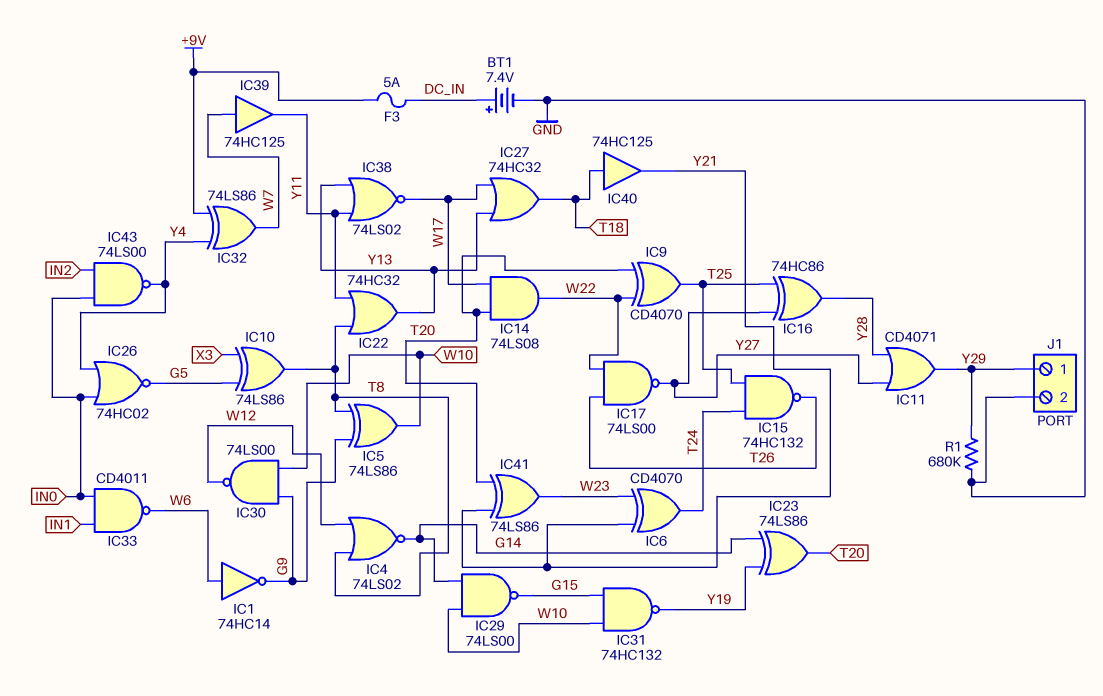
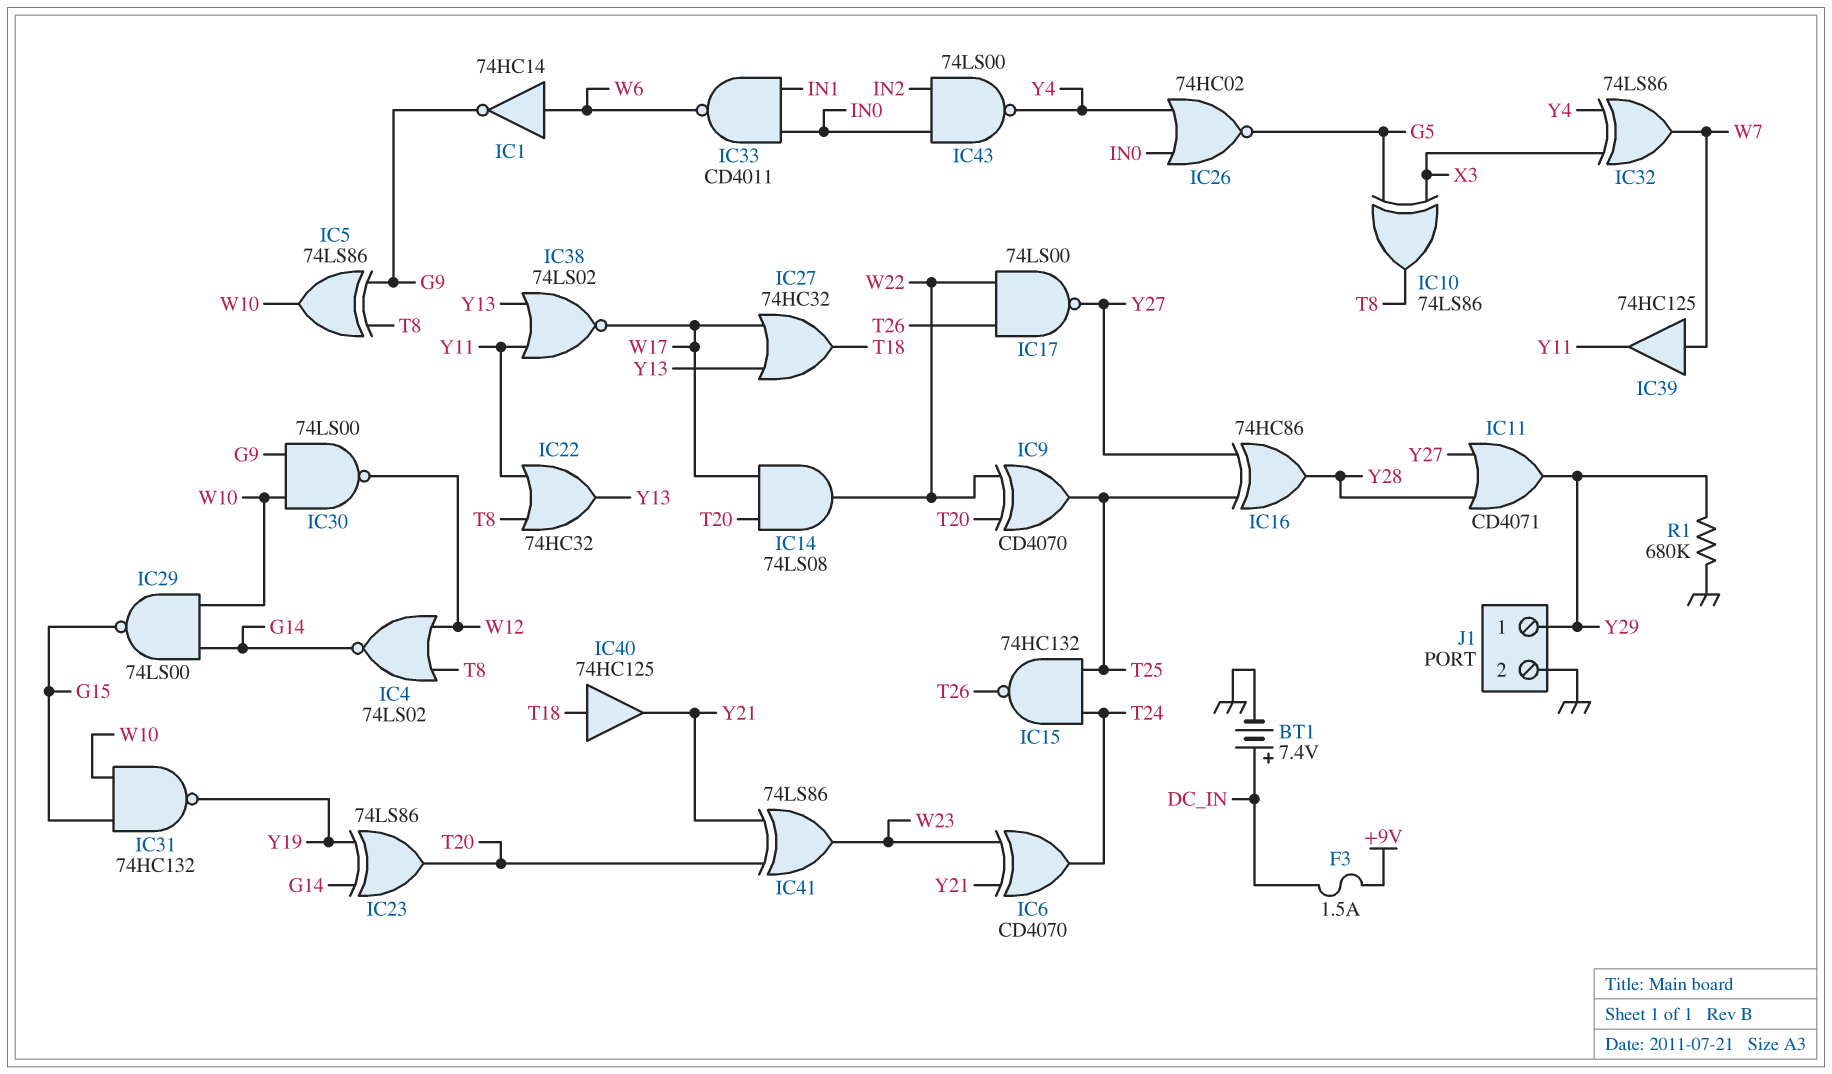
F3: 5A (+9V, DC_IN) -> 1.5A (+9V, DC_IN)
IC32: XOR 74LS86 (in +9V, in Y4, out W7) -> XOR 74LS86 (in X3, in Y4, out W7)

